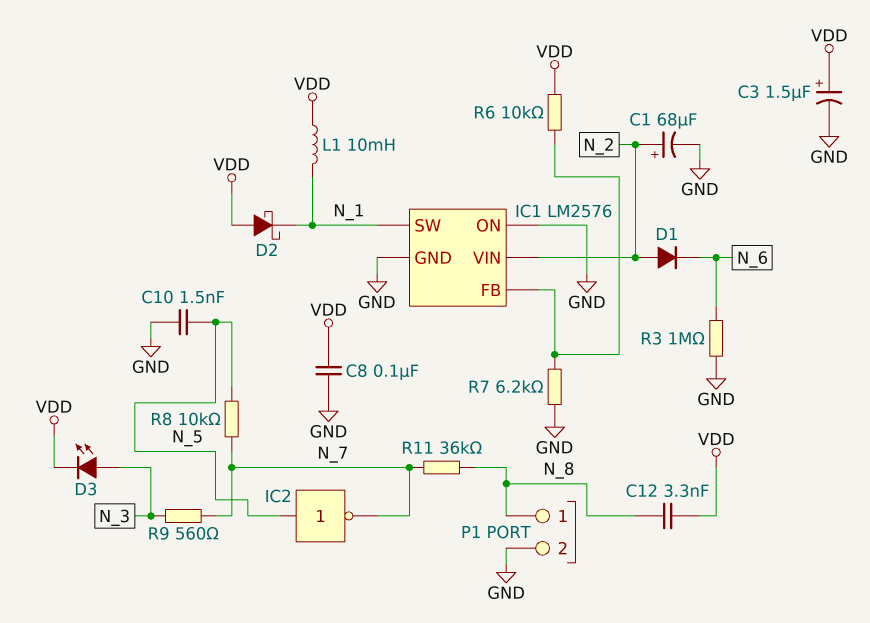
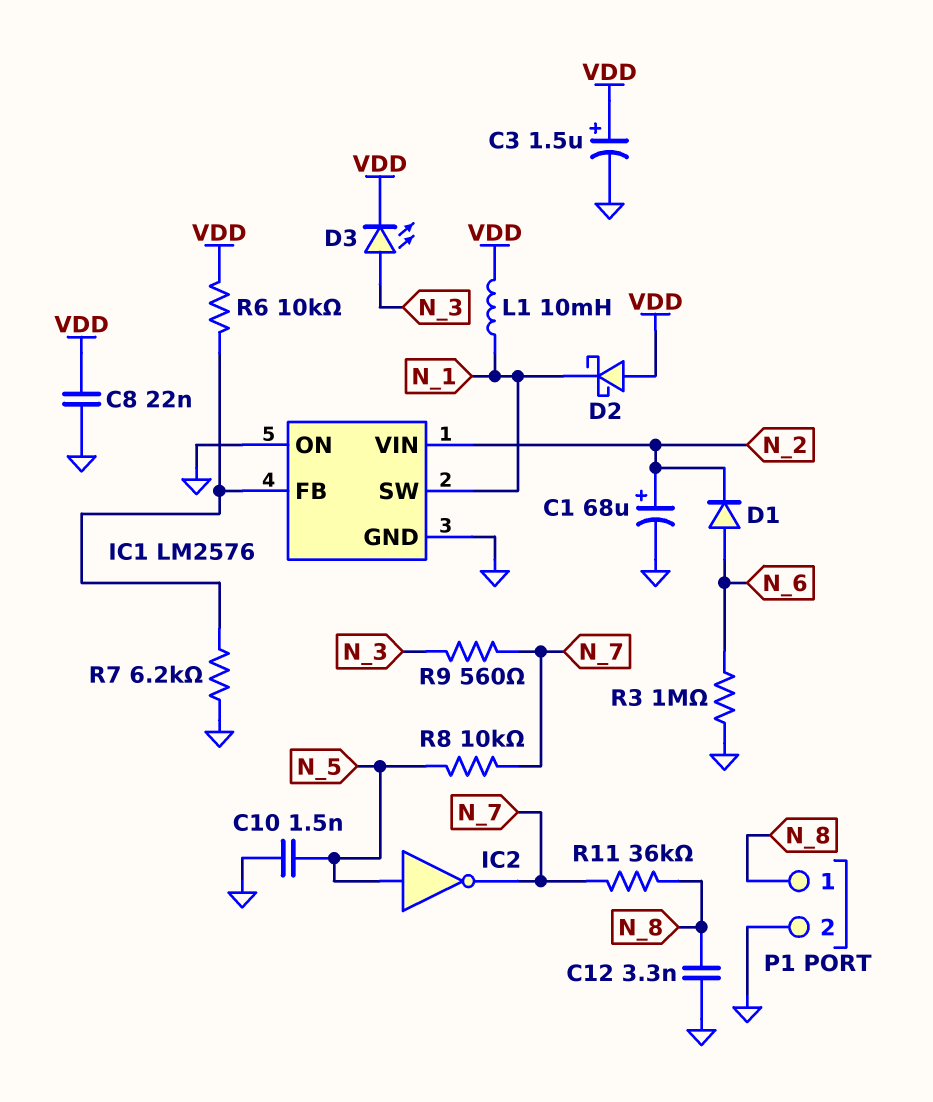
C8: 100nF (GND, VDD) -> 22nF (GND, VDD)
C12: 3.3nF (N_8, VDD) -> 3.3nF (GND, N_8)
D1: diode (A N_2, K N_6) -> diode (A N_6, K N_2)

